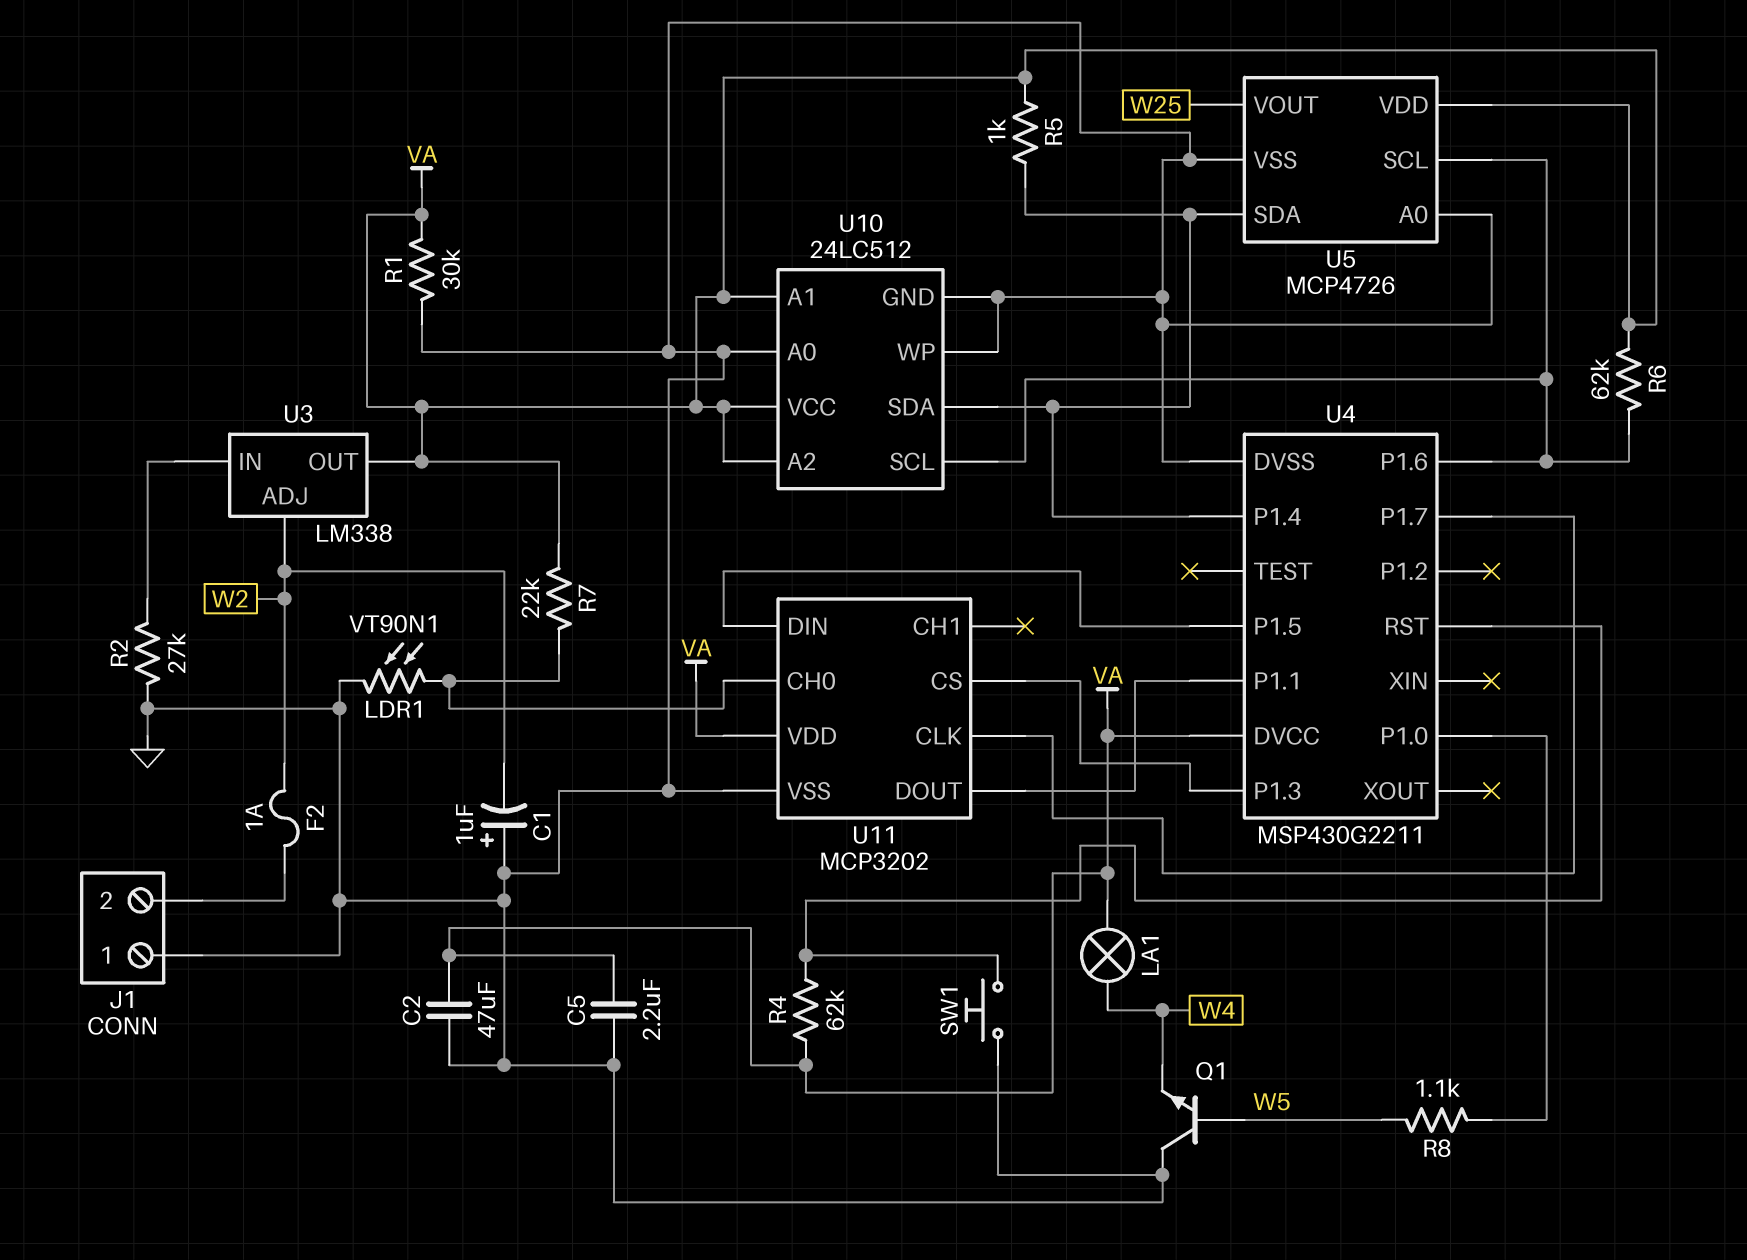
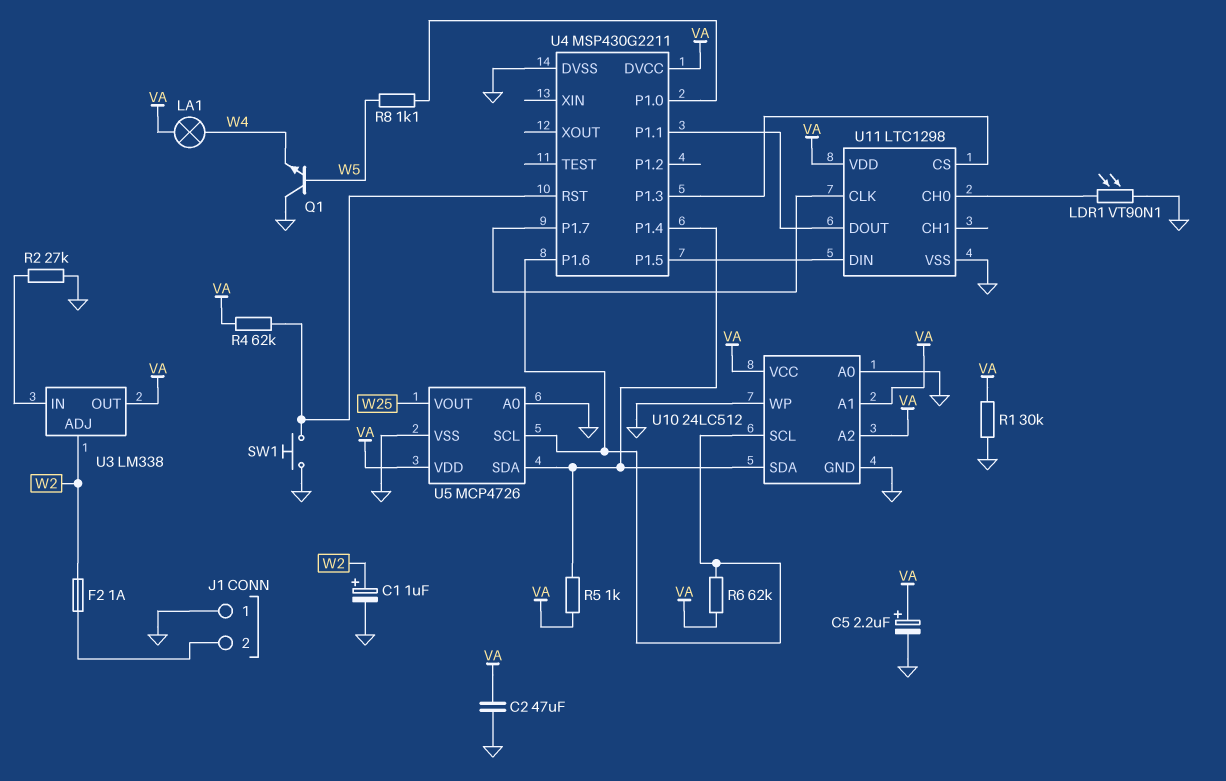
C1: 1uF (plus GND, minus W2) -> 1uF (plus W2, minus GND)
C5: 2.2uF (GND, VA) -> 2.2uF (plus VA, minus GND)
R7: 22k (U11/CH0, VA) -> none
U11: MCP3202 -> LTC1298

